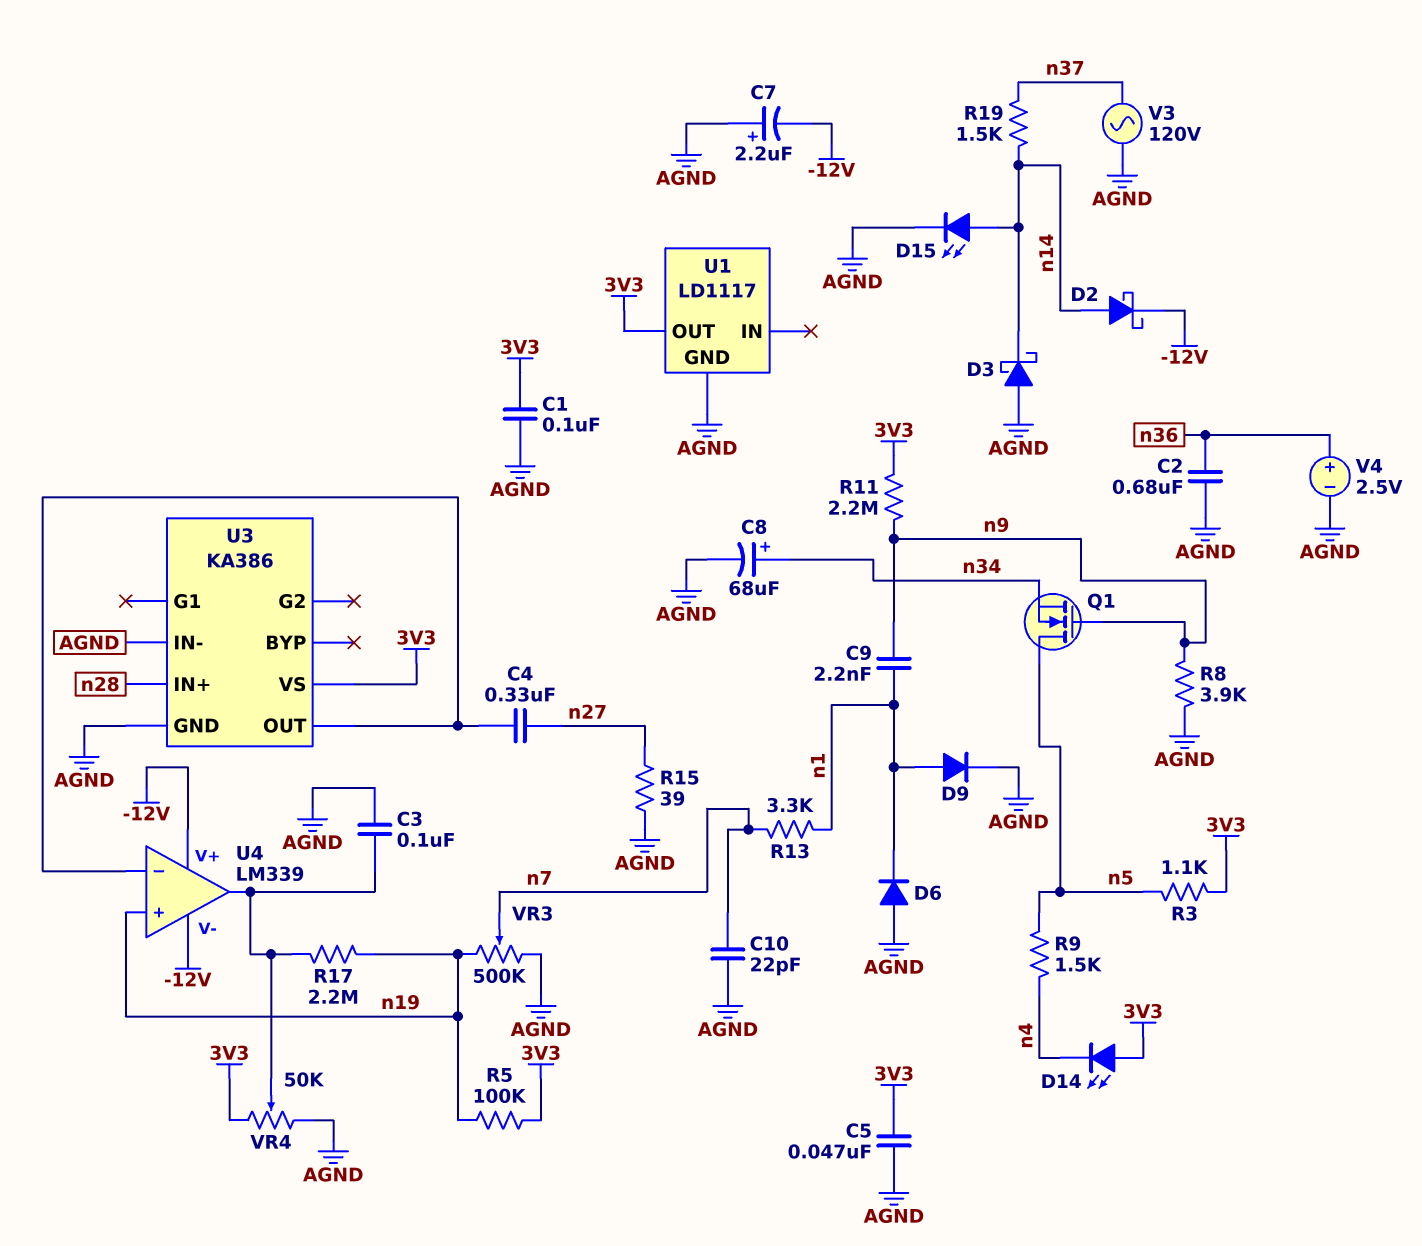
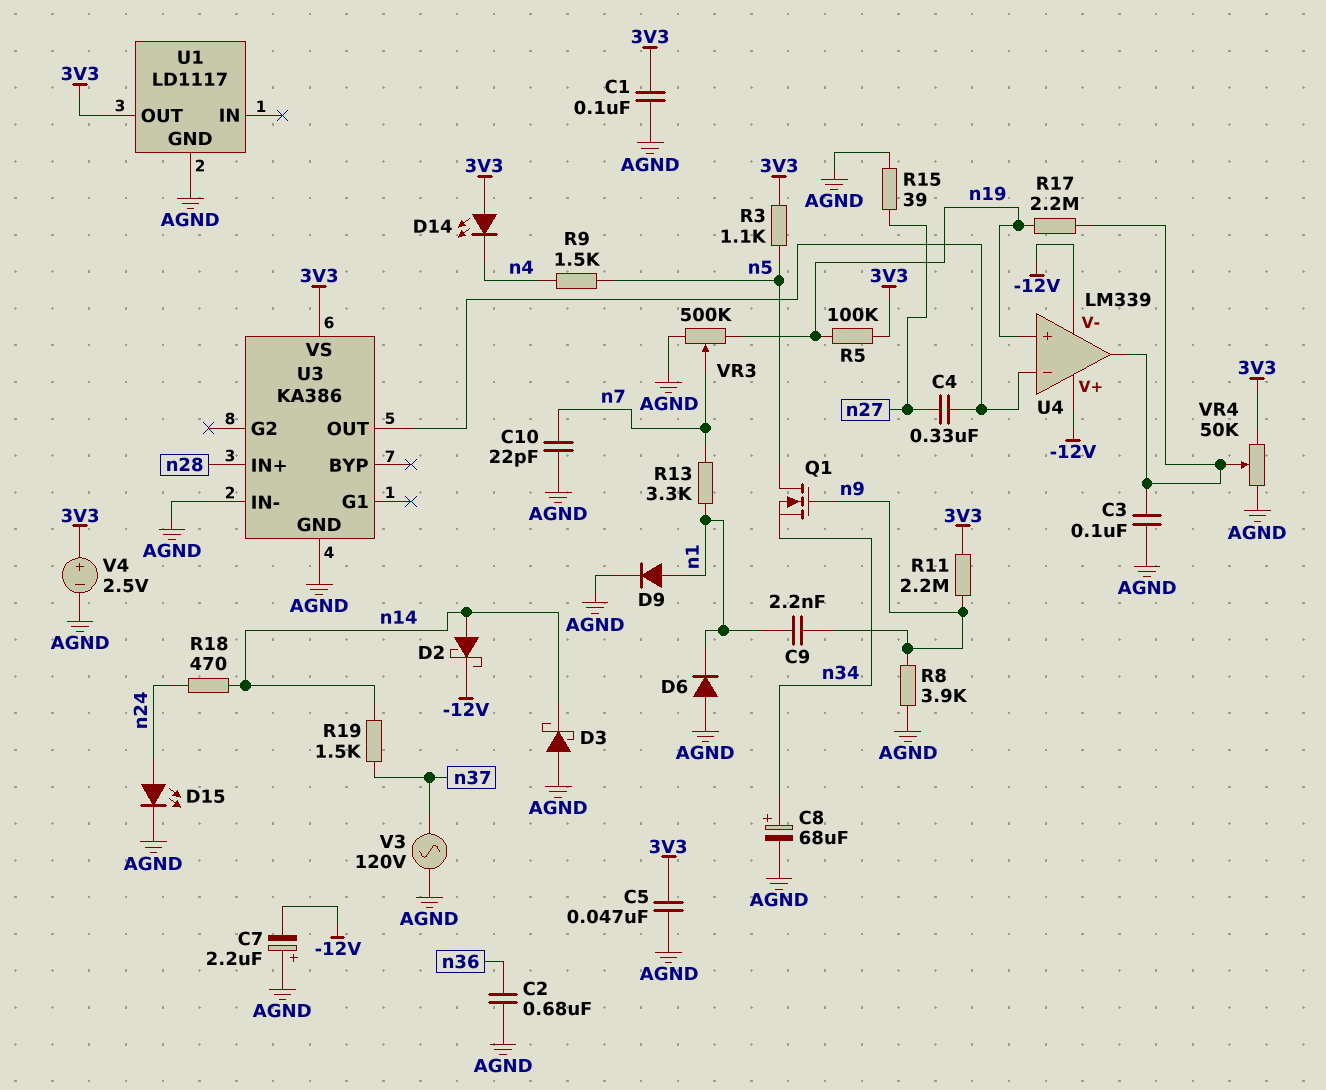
D15: LED (A n14, K AGND) -> LED (A n24, K AGND)
R18: none -> 470 (n14, n24)
V4: 2.5V (plus n36, minus AGND) -> 2.5V (plus 3V3, minus AGND)

